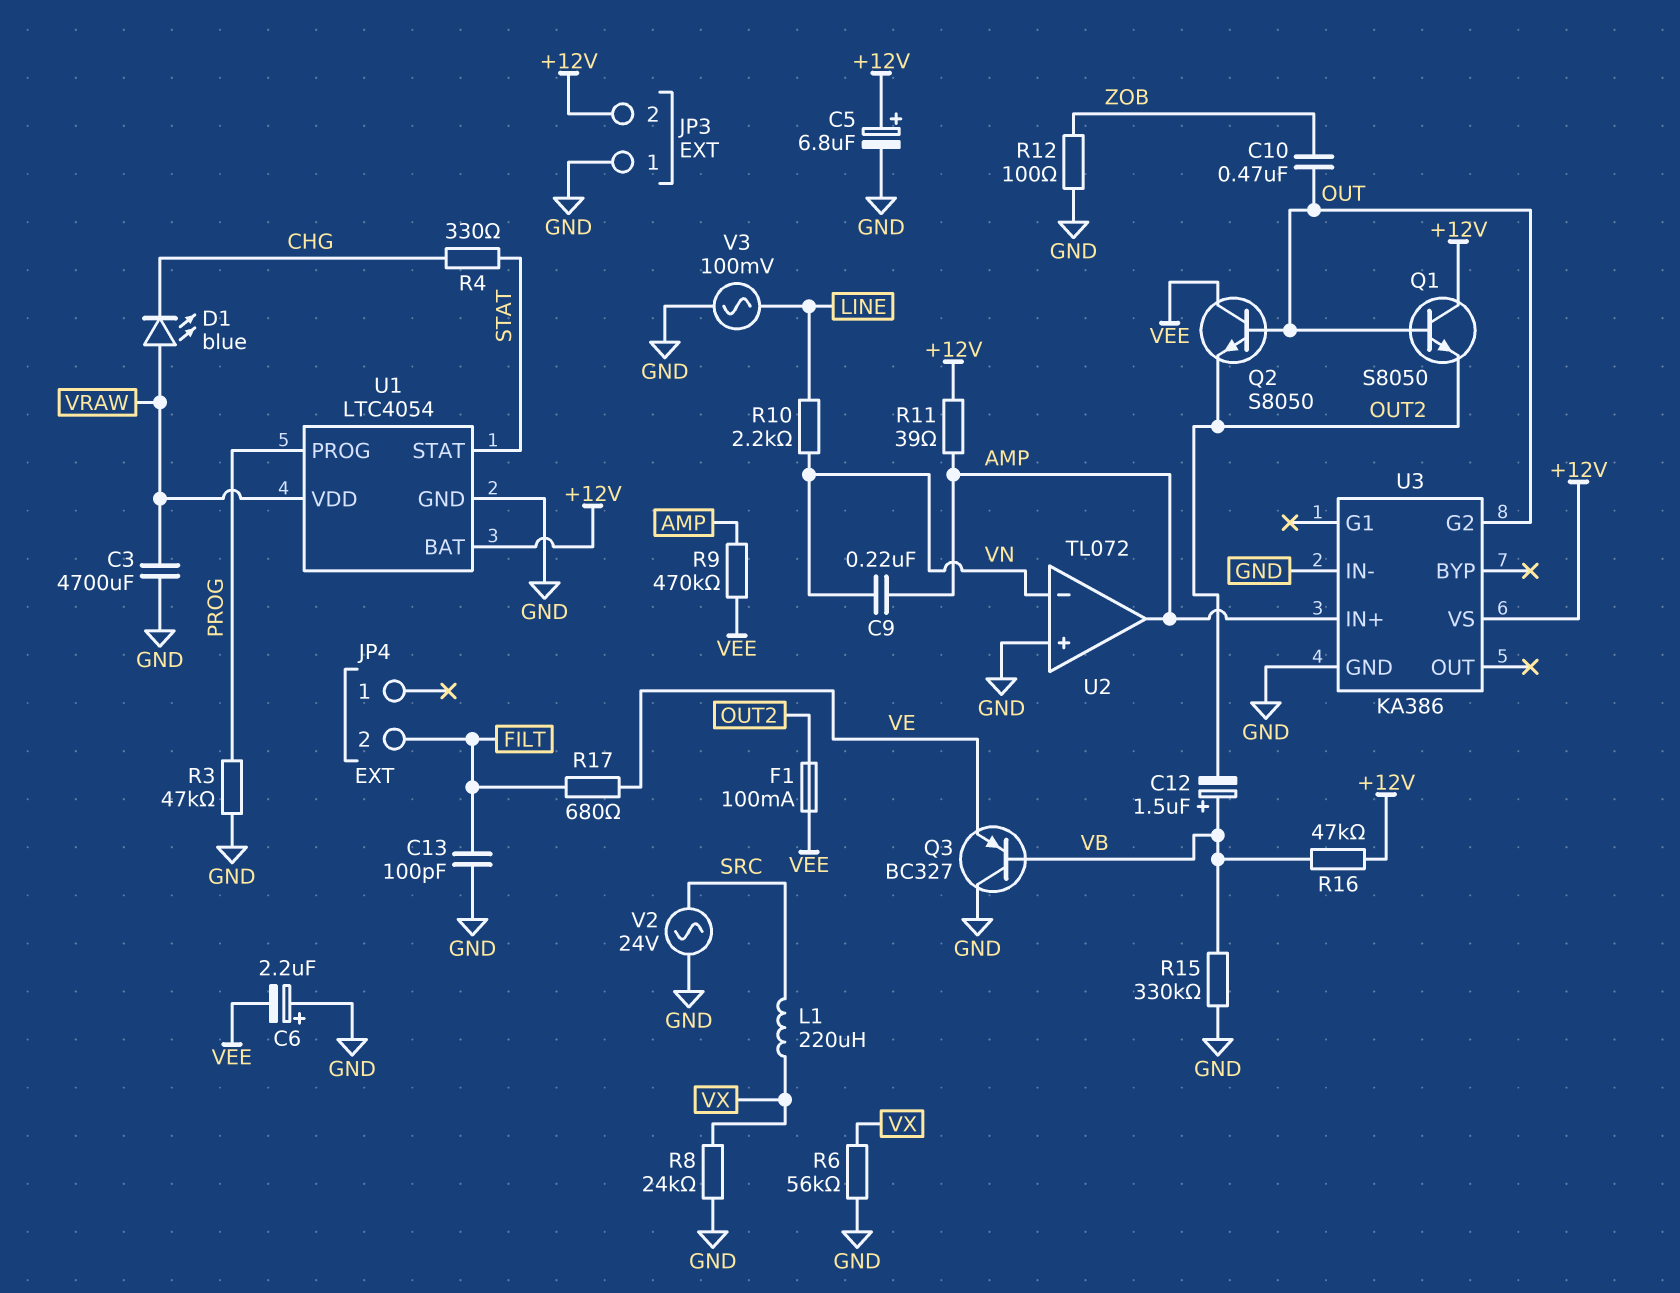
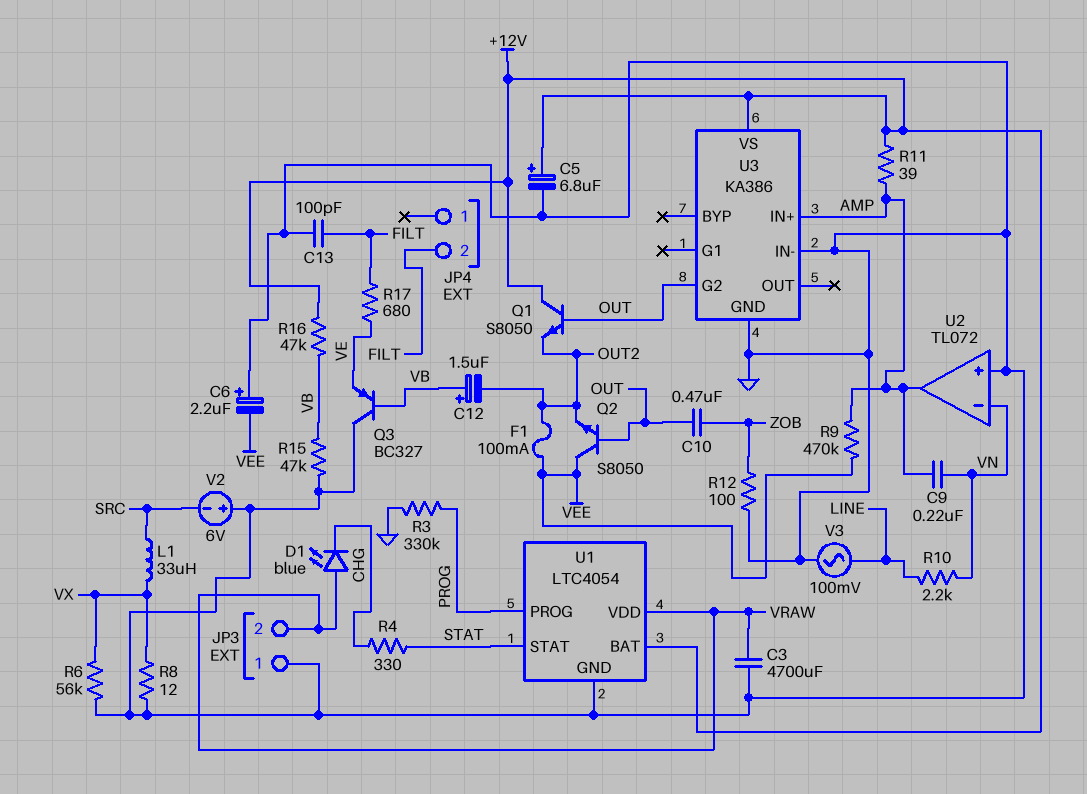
JP3 pin 2: +12V -> VRAW
L1: 220uH (SRC, VX) -> 33uH (SRC, VX)
R3: 47k (GND, PROG) -> 330k (GND, PROG)
R8: 24k (GND, VX) -> 12 (GND, VX)
R15: 330k (GND, VB) -> 47k (GND, VB)
V2: AC 24V (GND, SRC) -> 6V (plus GND, minus SRC)

